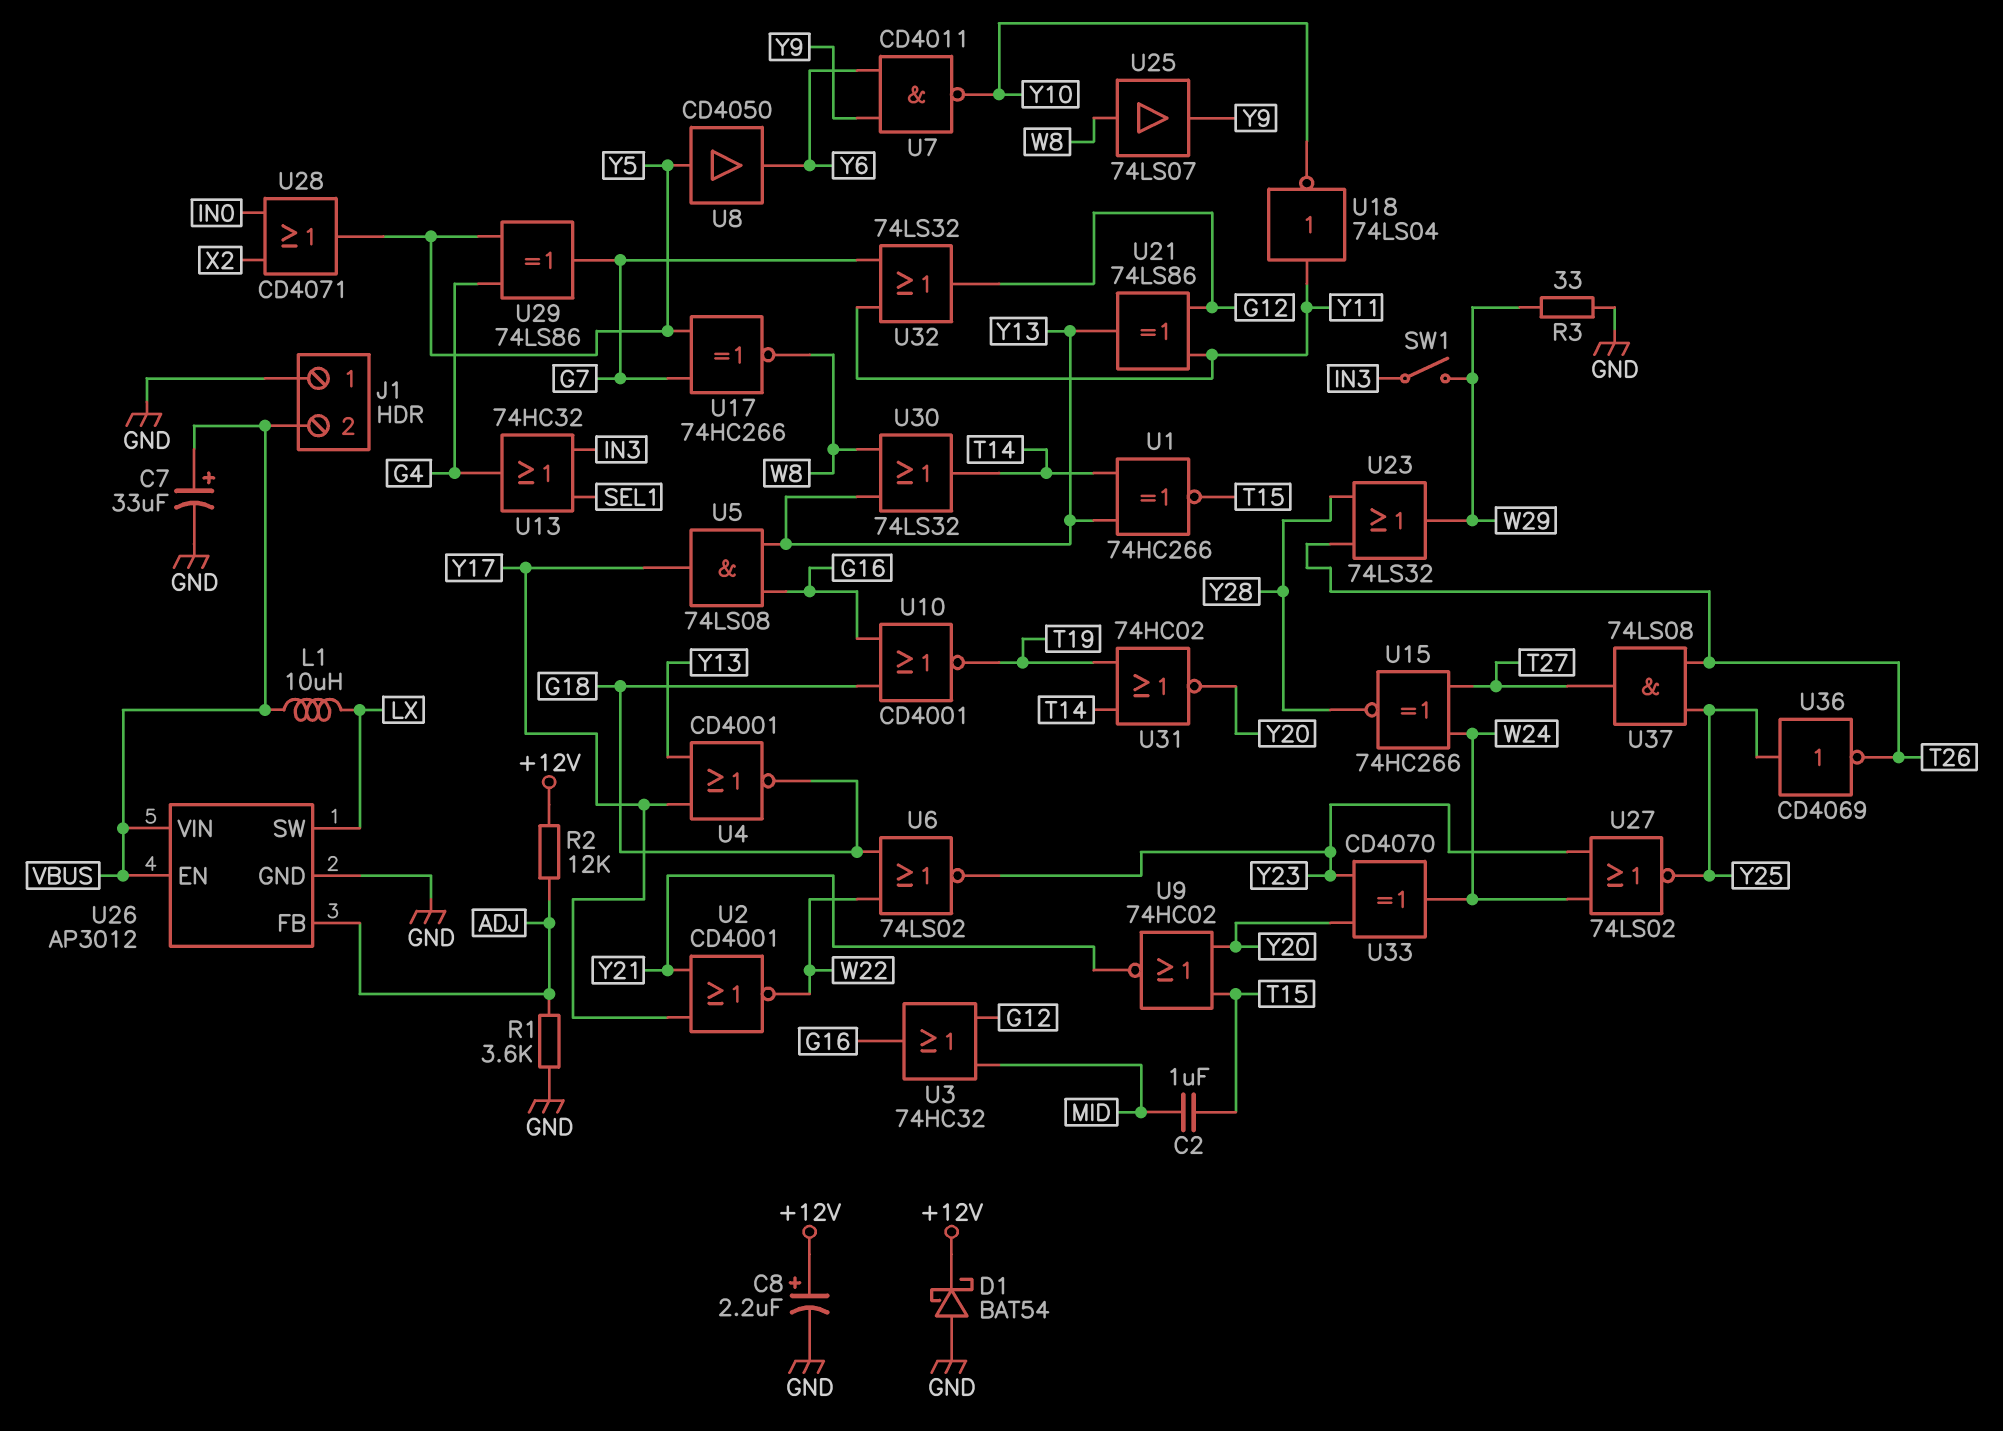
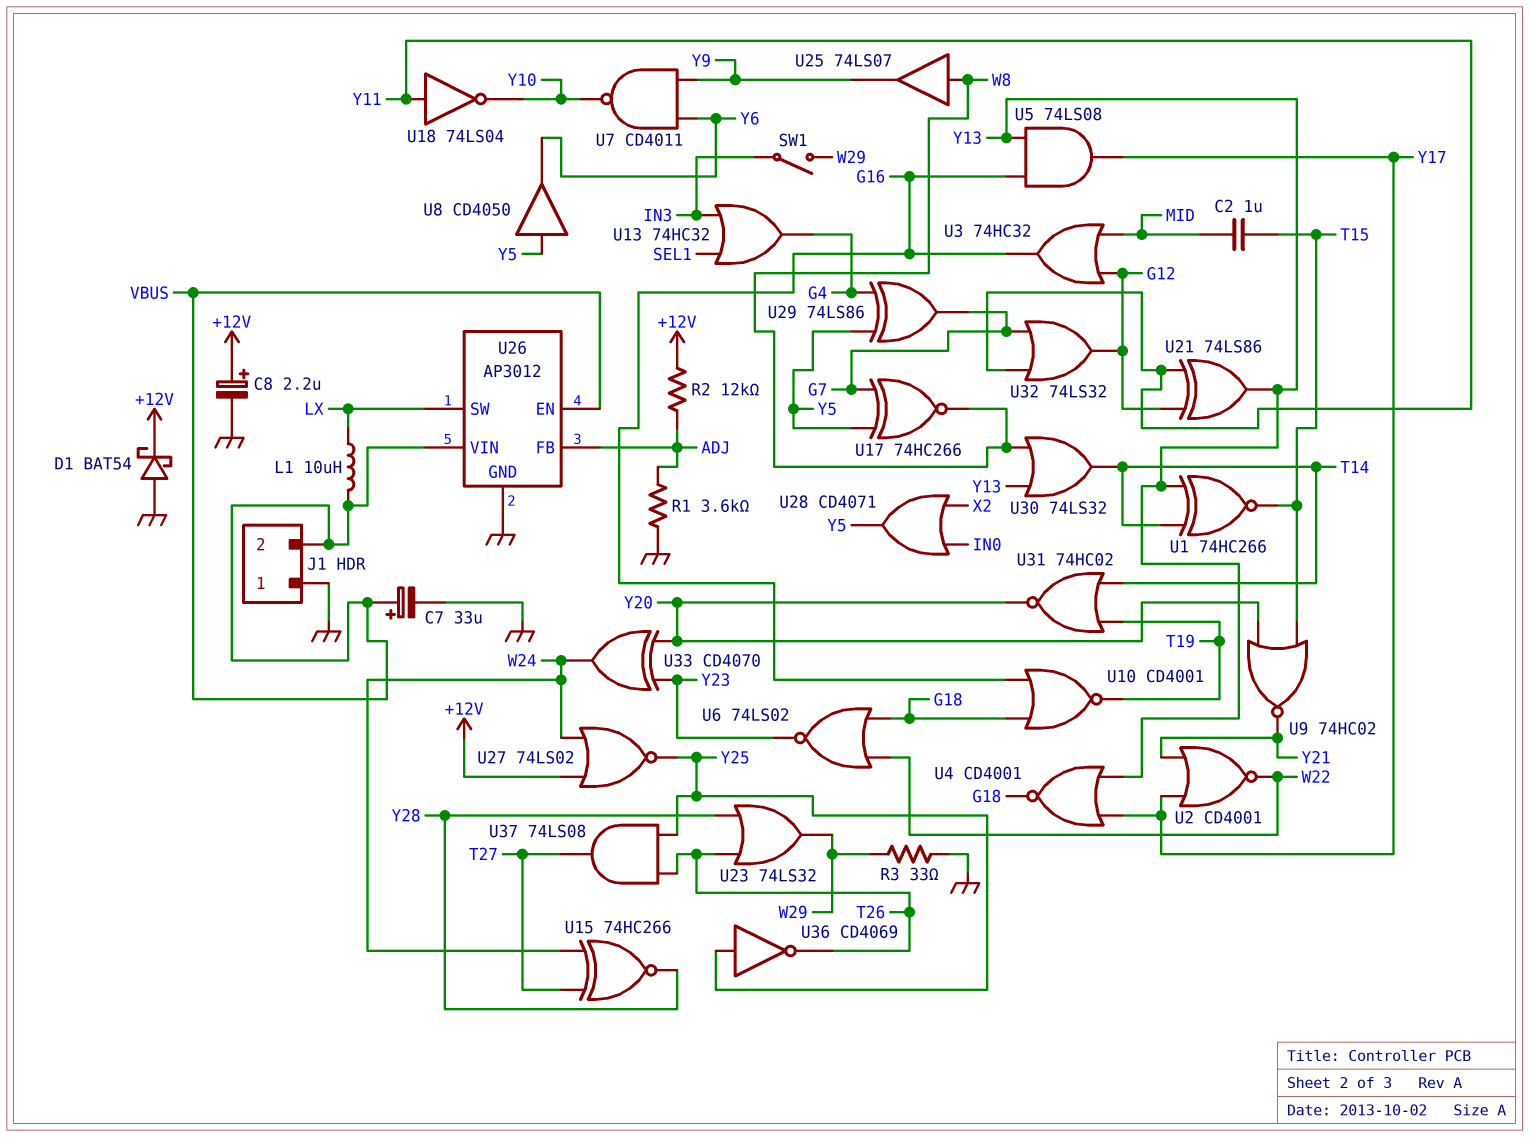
U27: NOR 74LS02 (in W24, in Y23, out Y25) -> NOR 74LS02 (in +12V, in W24, out Y25)

